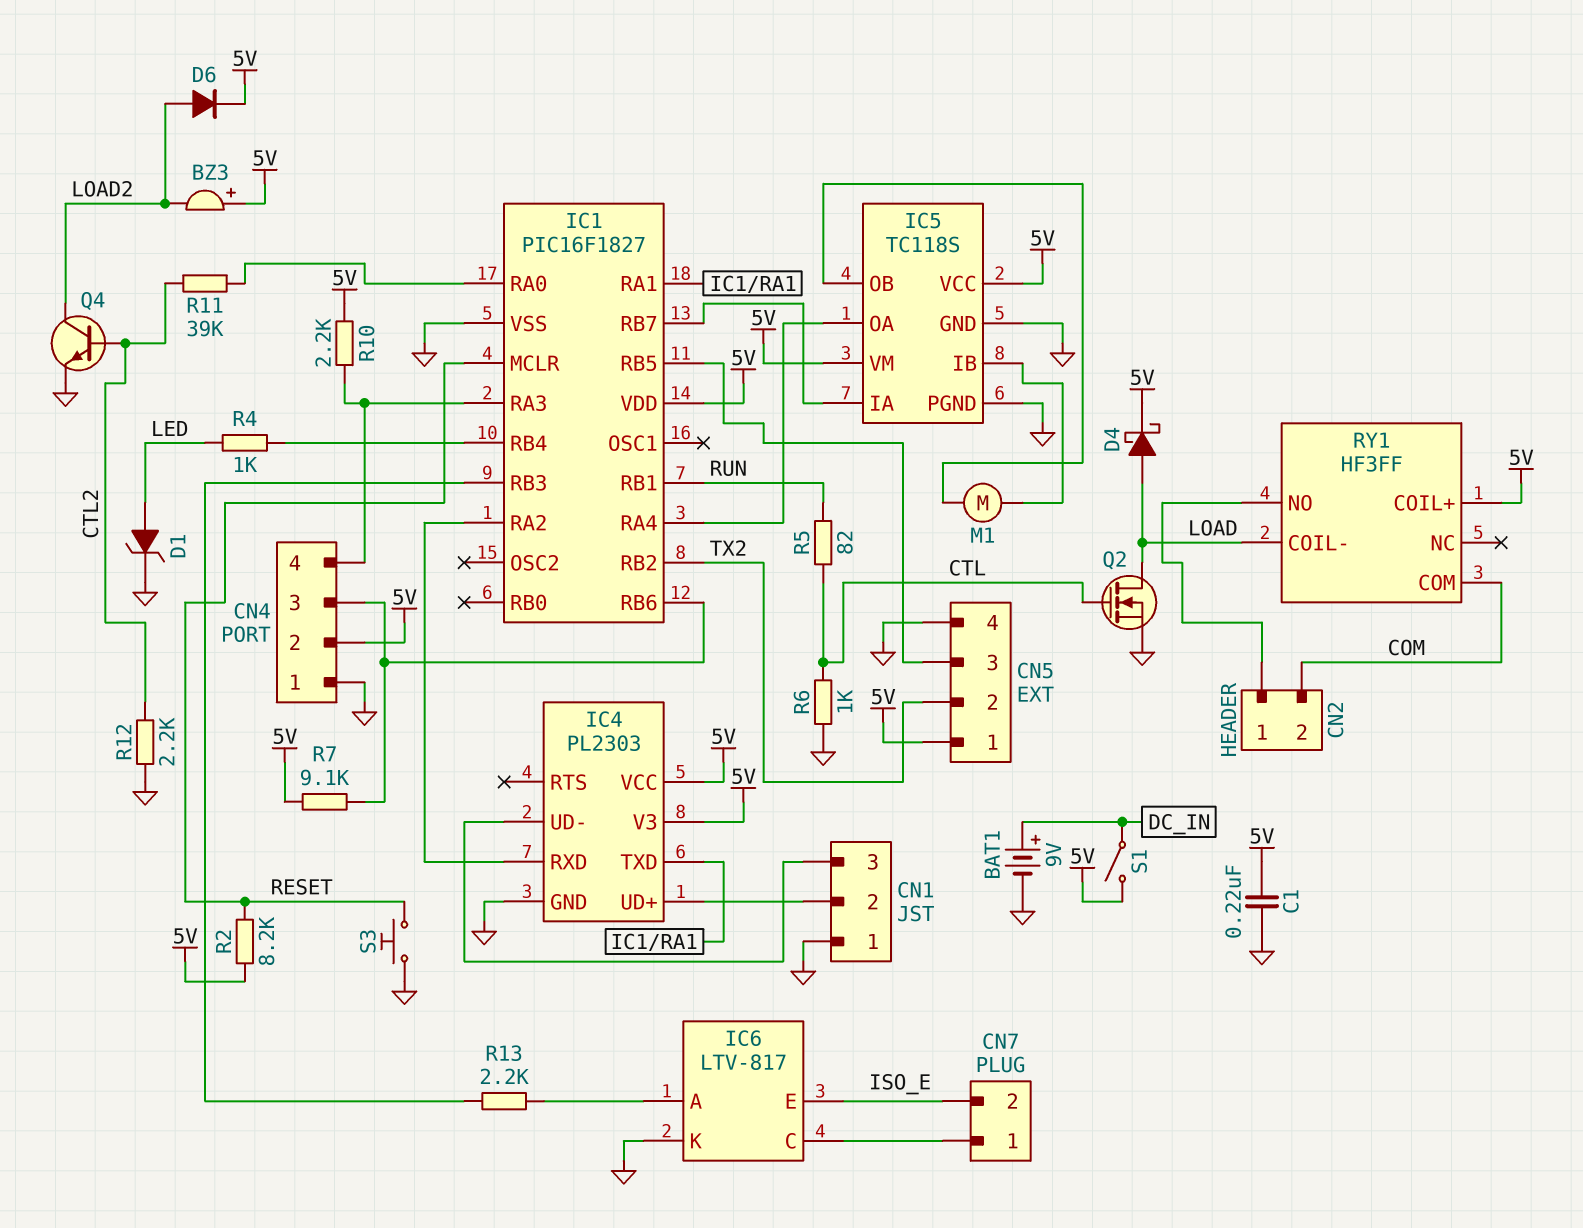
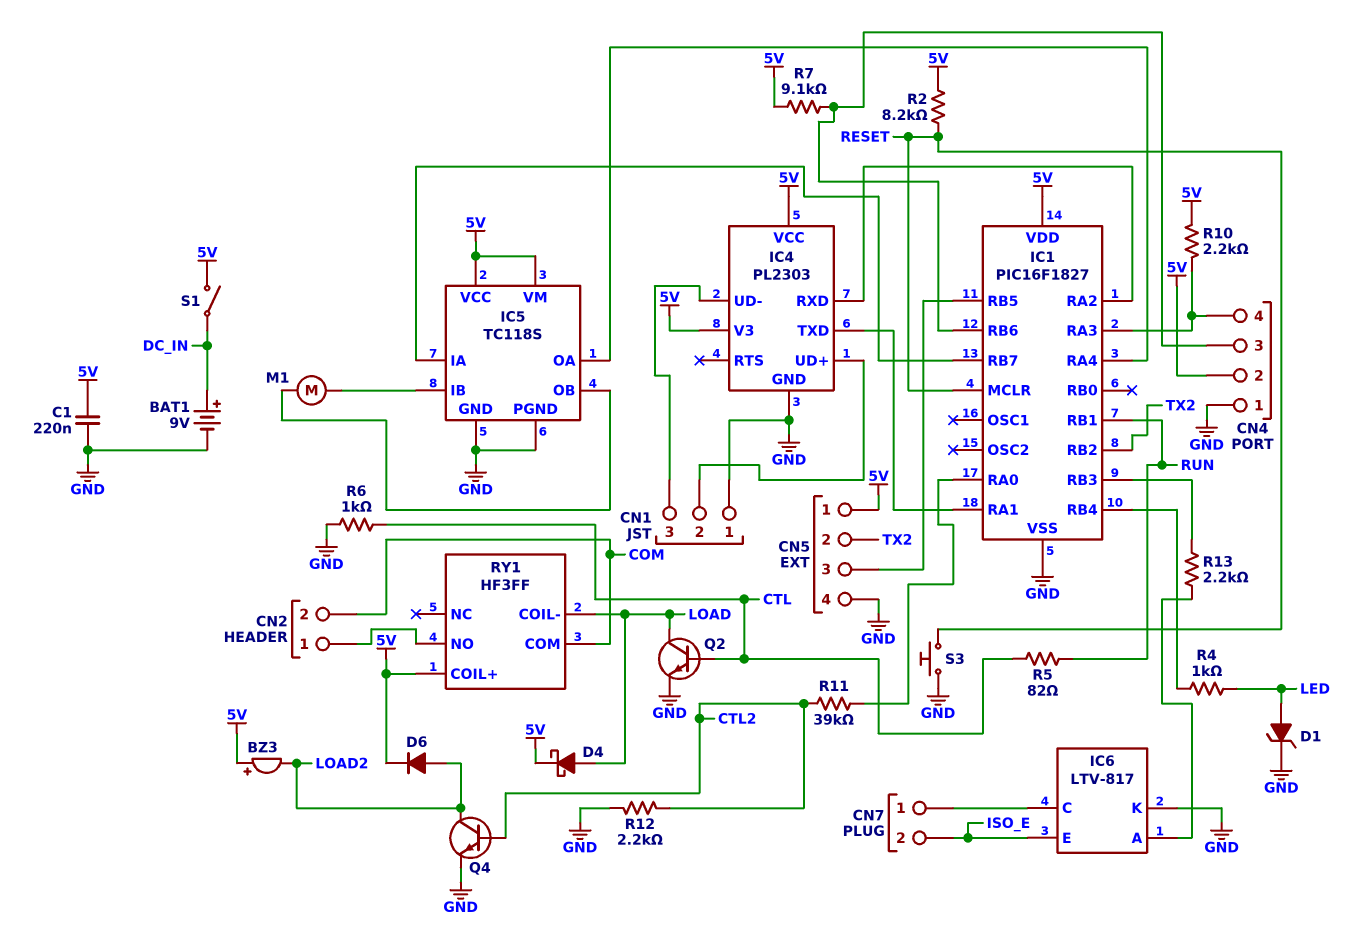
Q2: NMOS (G CTL, D LOAD, S GND) -> NPN (B CTL, C LOAD, E GND)

